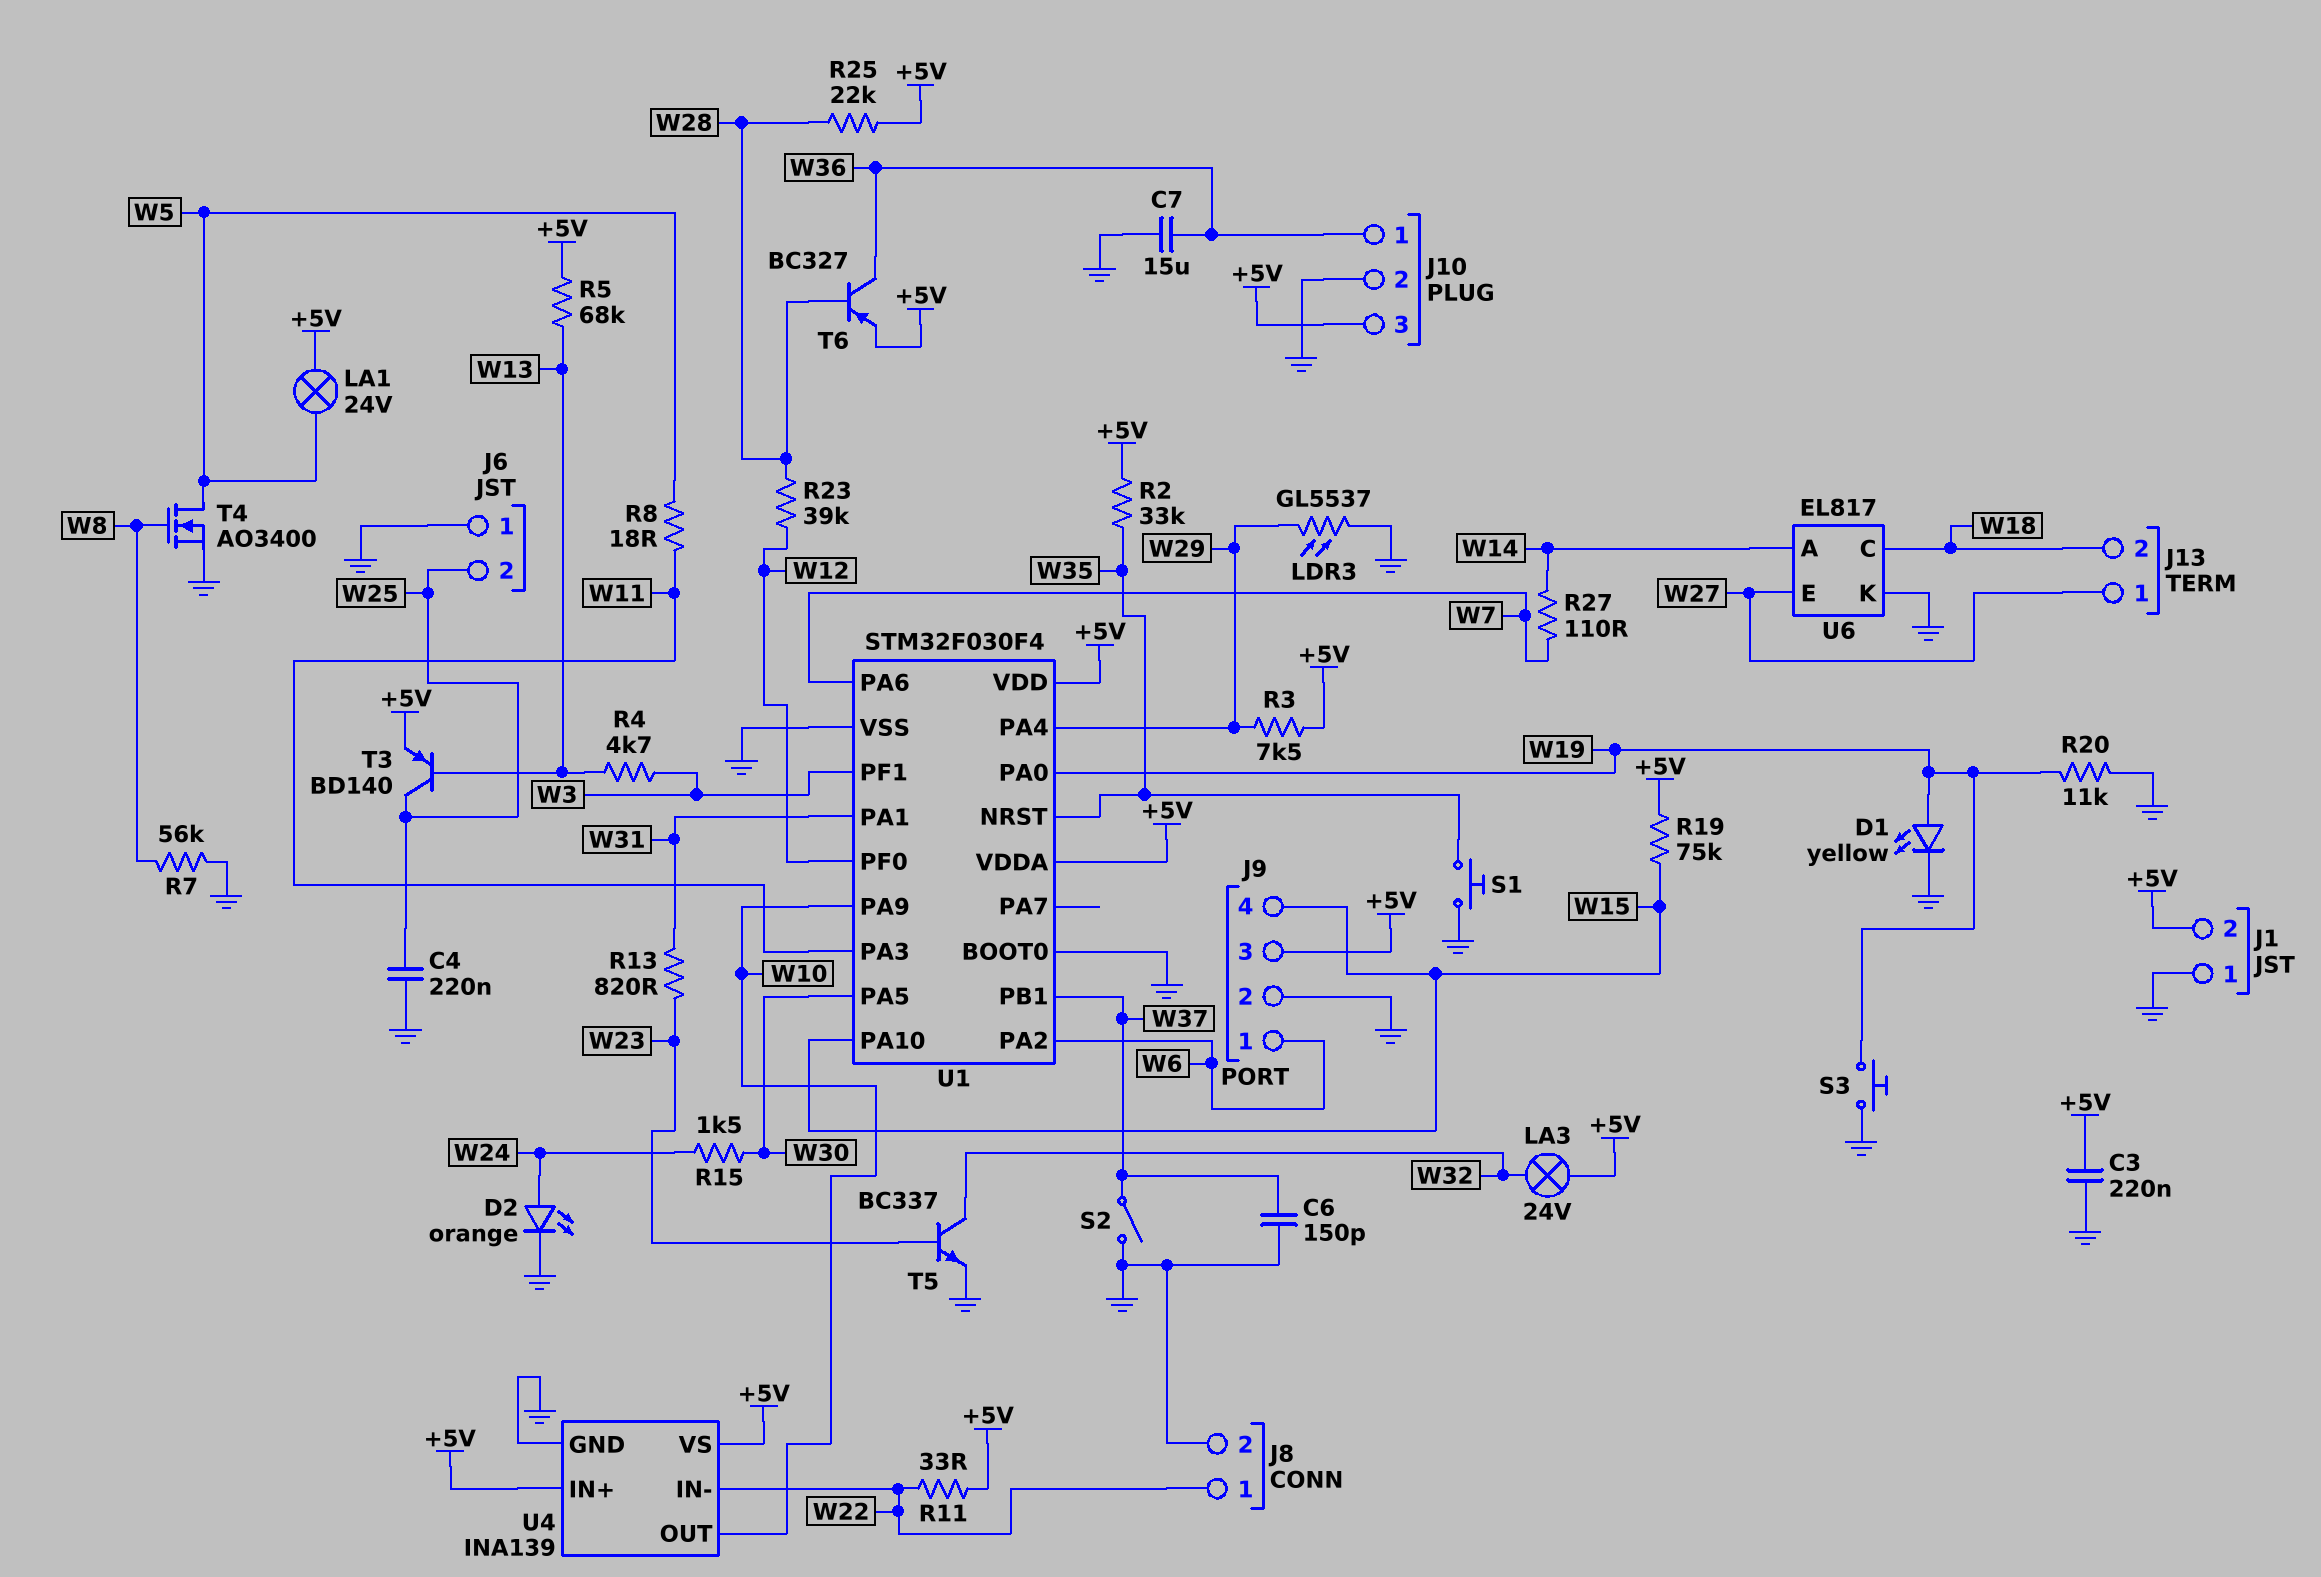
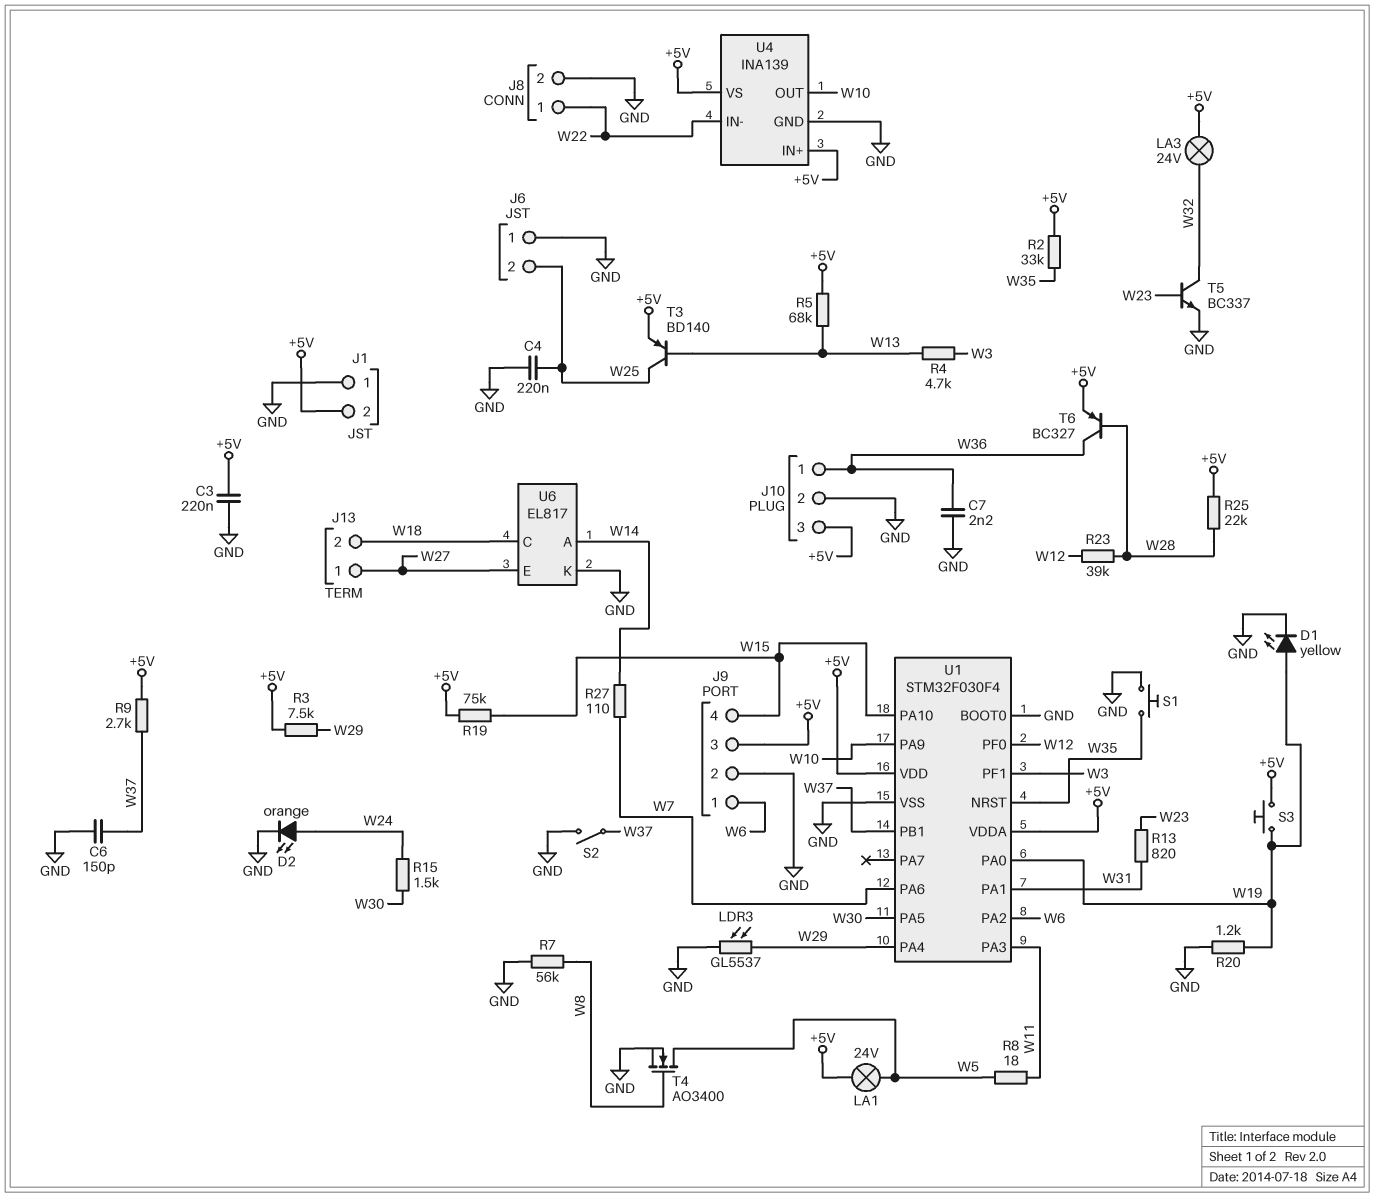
C7: 15uF (GND, W36) -> 2.2nF (GND, W36)
R9: none -> 2.7k (+5V, W37)
R11: 33 (+5V, W22) -> none
R20: 11k (GND, W19) -> 1.2k (GND, W19)
S3: button (GND, W19) -> button (+5V, W19)

